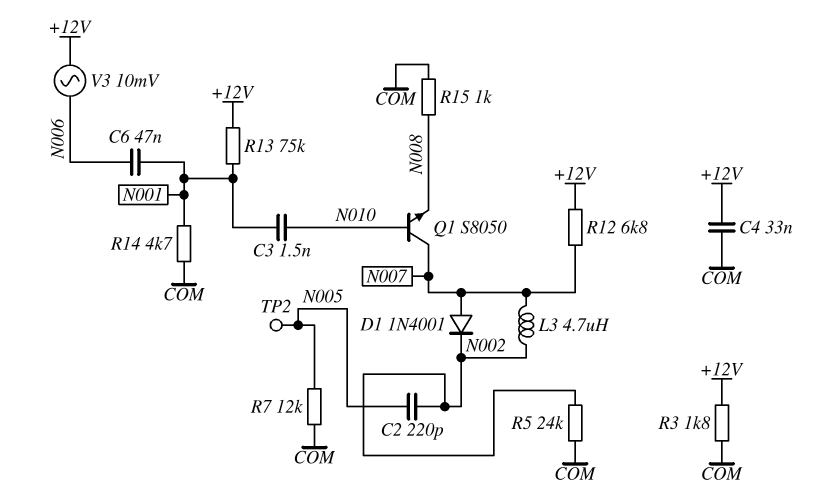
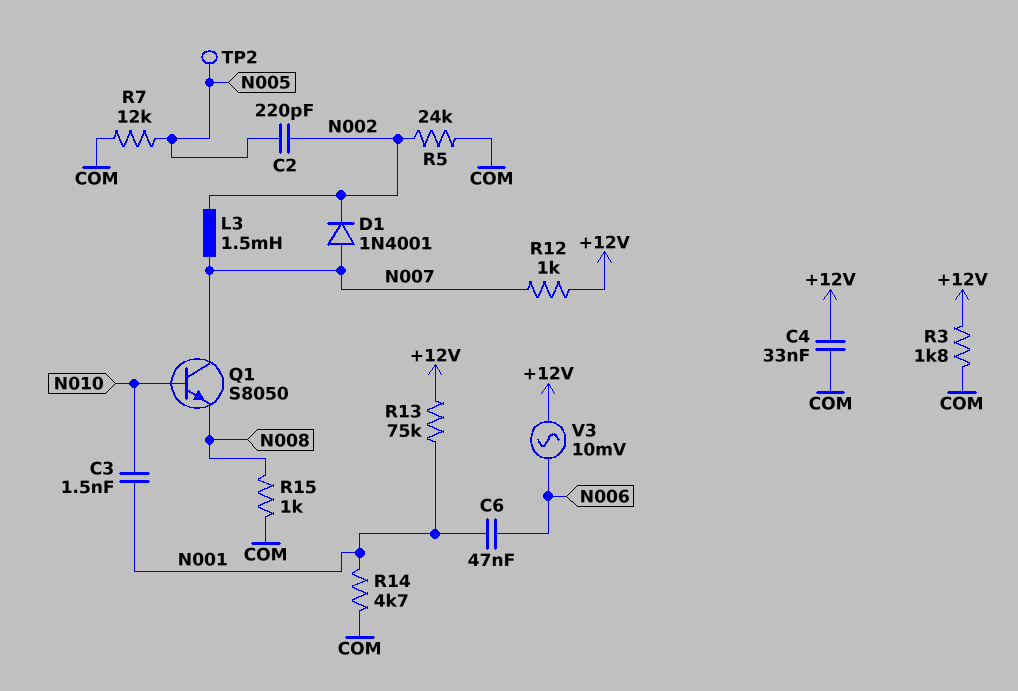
L3: 4.7uH (N002, N007) -> 1.5mH (N002, N007)
R12: 6.8k (+12V, N007) -> 1k (+12V, N007)

